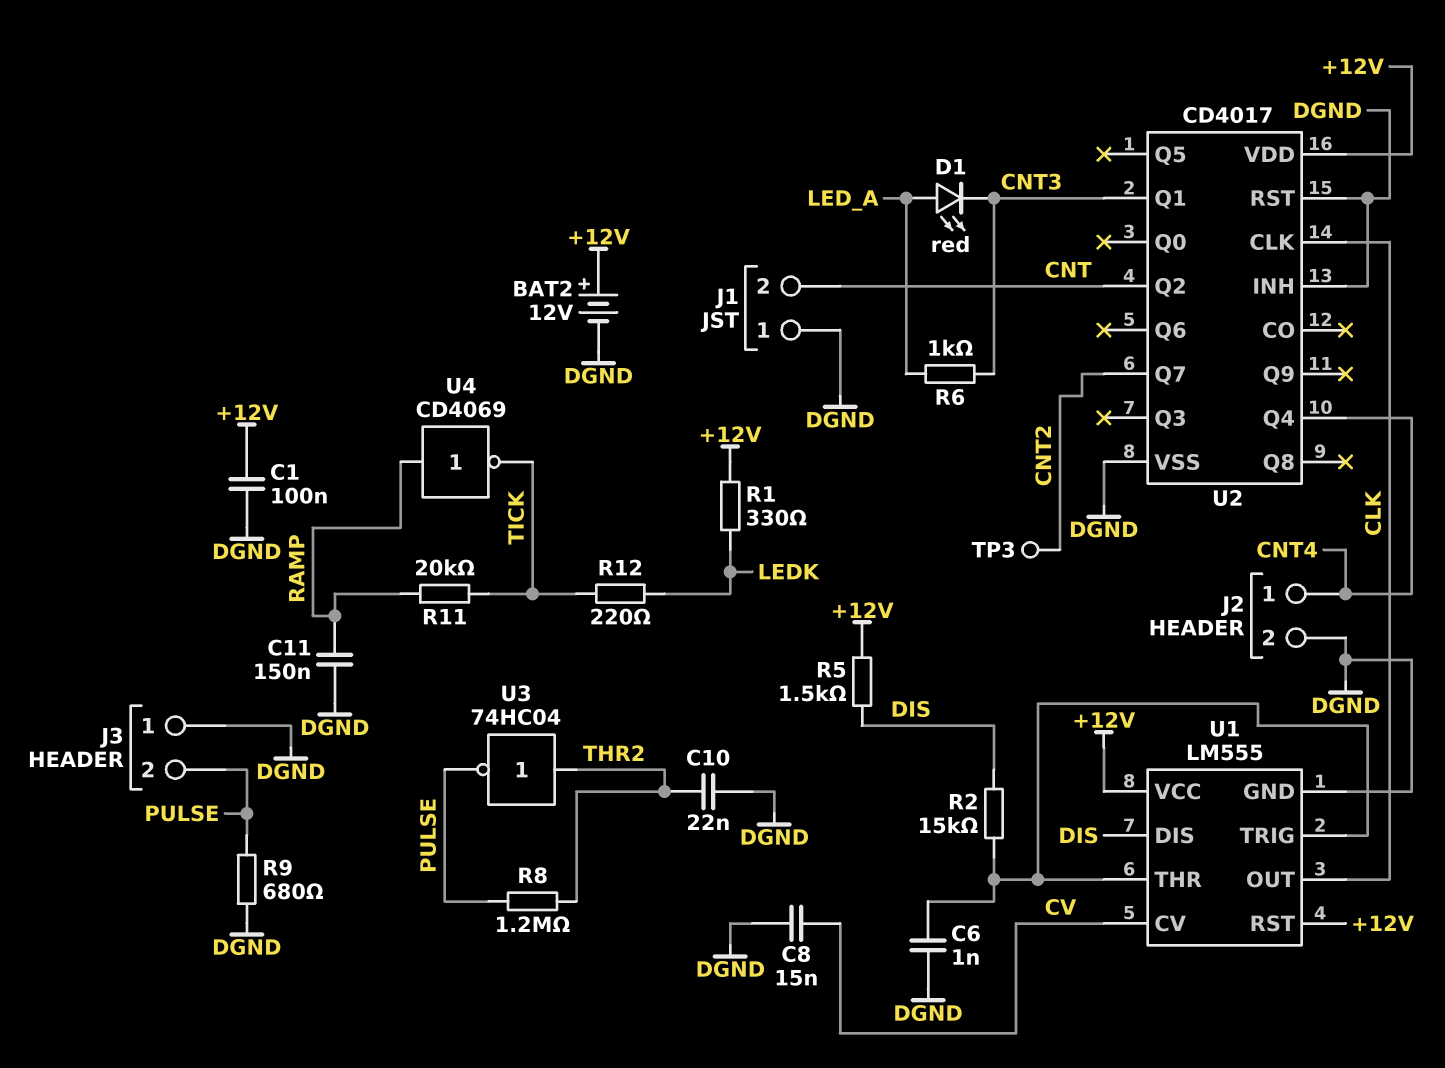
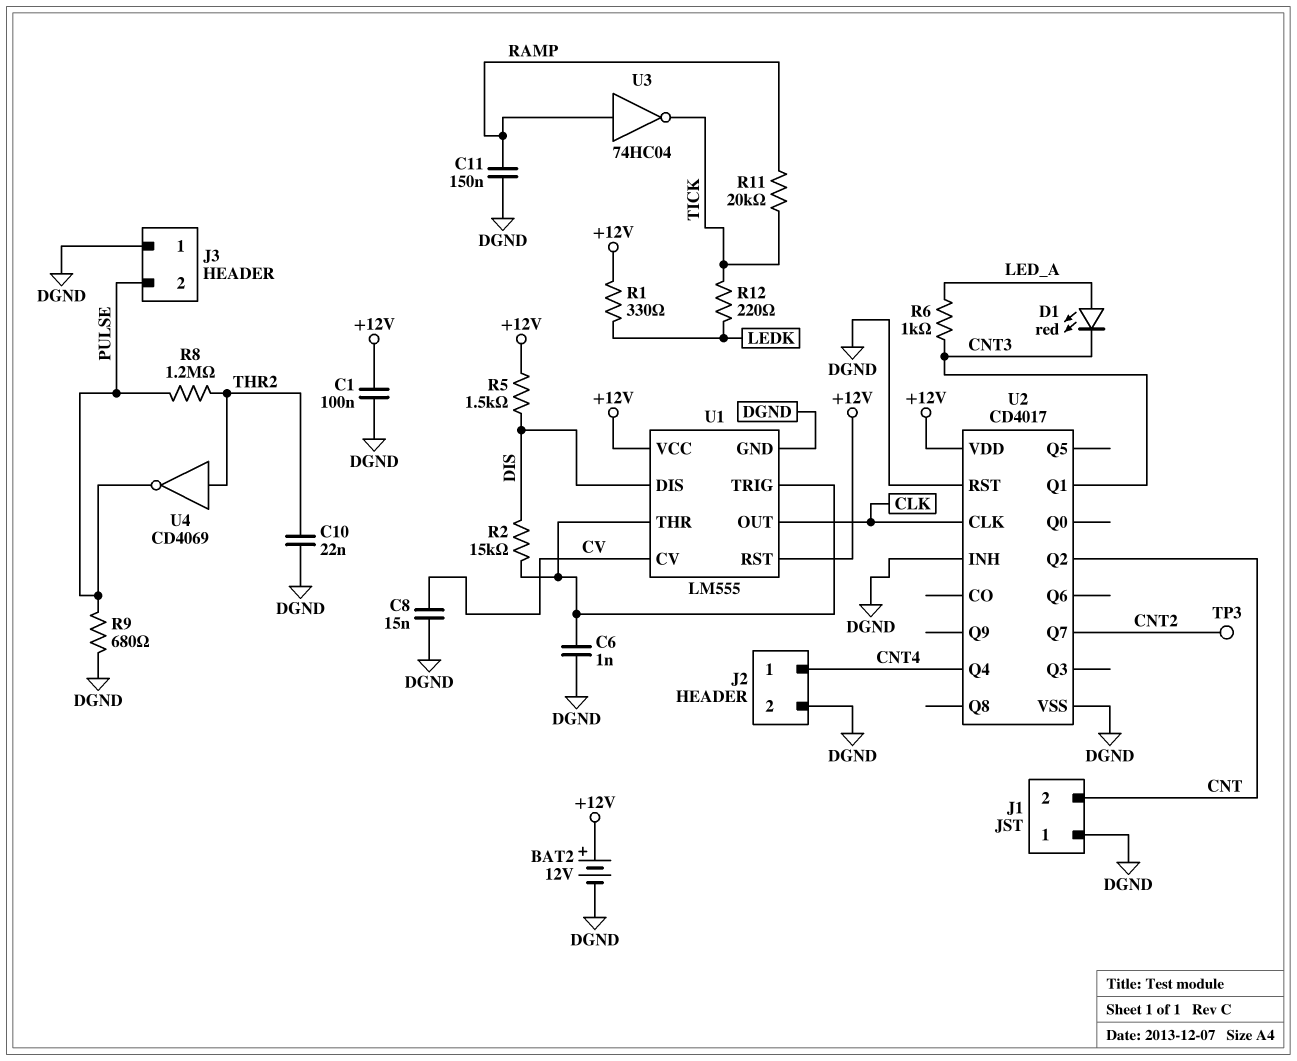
U3: NOT 74HC04 (in THR2, out PULSE) -> NOT 74HC04 (in RAMP, out TICK)
U4: NOT CD4069 (in RAMP, out TICK) -> NOT CD4069 (in THR2, out PULSE)

